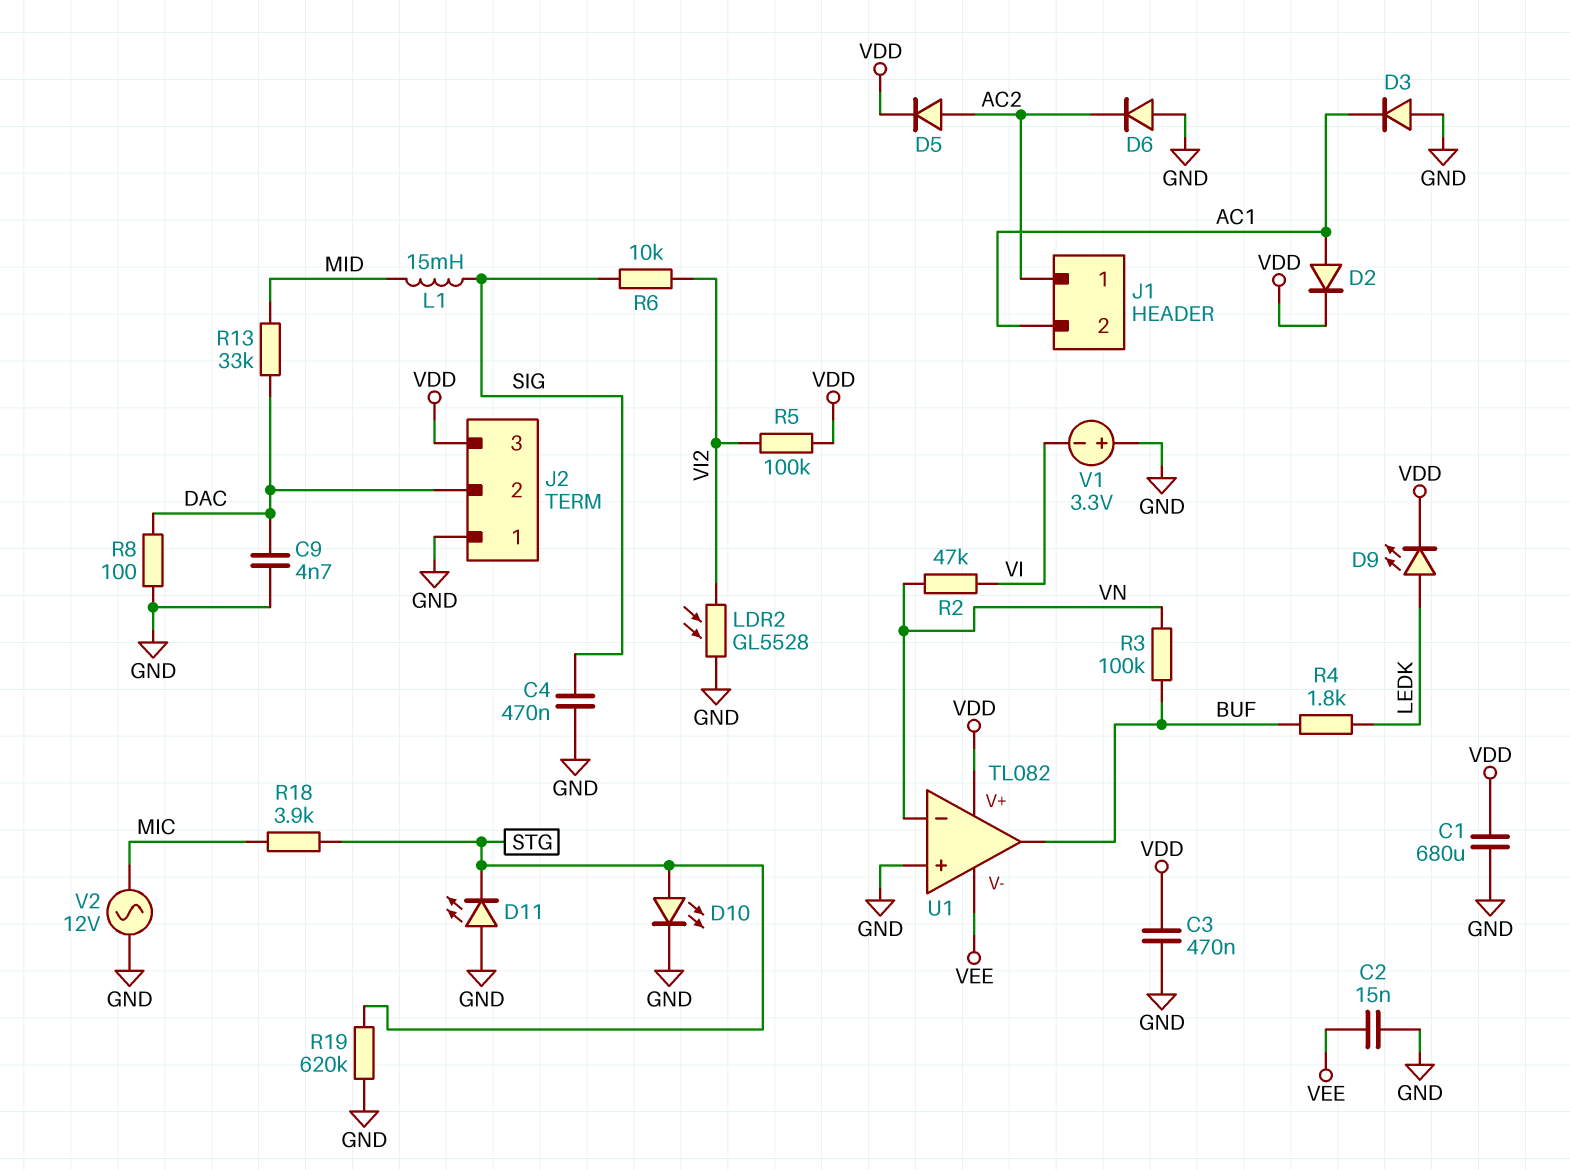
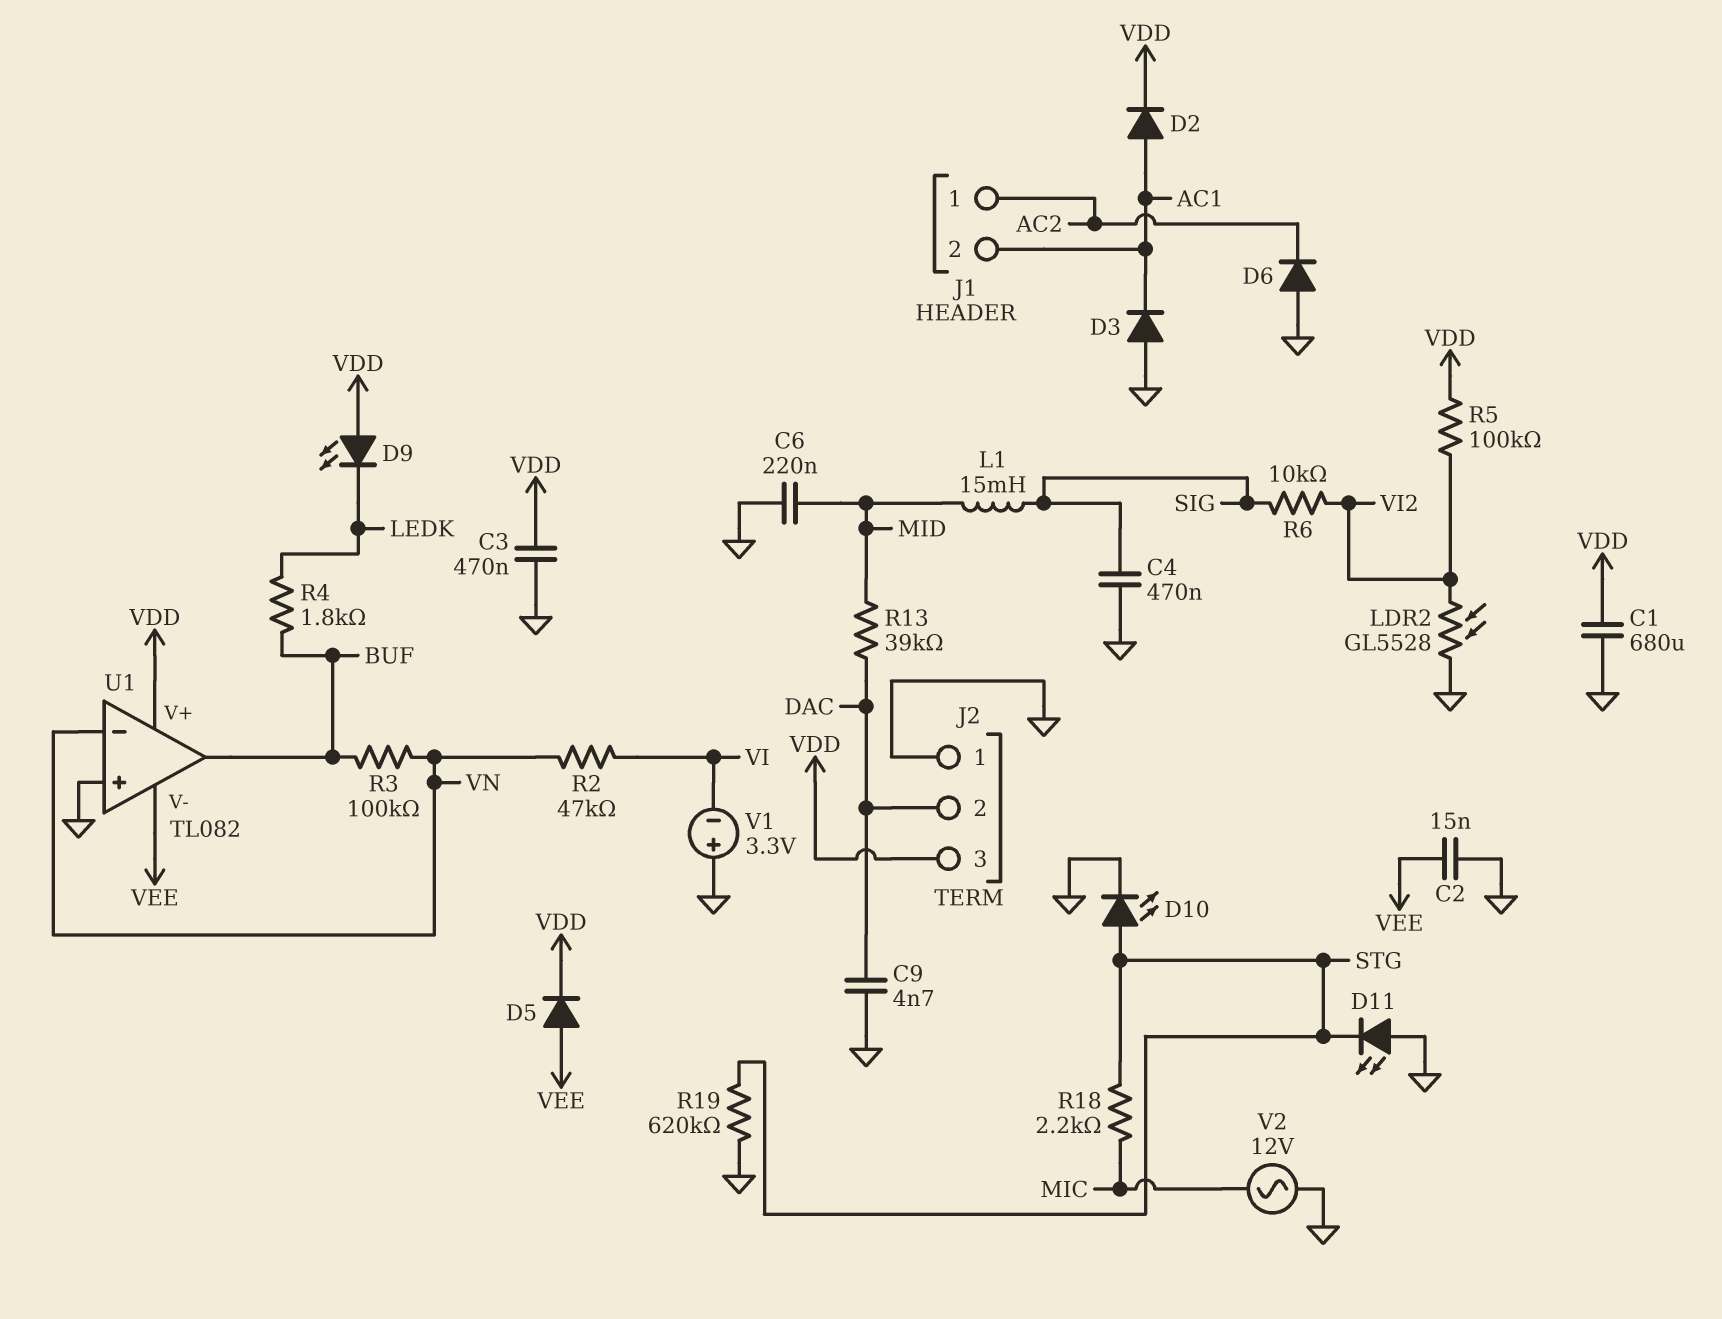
C6: none -> 220nF (GND, MID)
D5: diode (A AC2, K VDD) -> diode (A VEE, K VDD)
D9: LED (A LEDK, K VDD) -> LED (A VDD, K LEDK)
R8: 100 (DAC, GND) -> none
R13: 33k (DAC, MID) -> 39k (DAC, MID)
R18: 3.9k (MIC, STG) -> 2.2k (MIC, STG)

